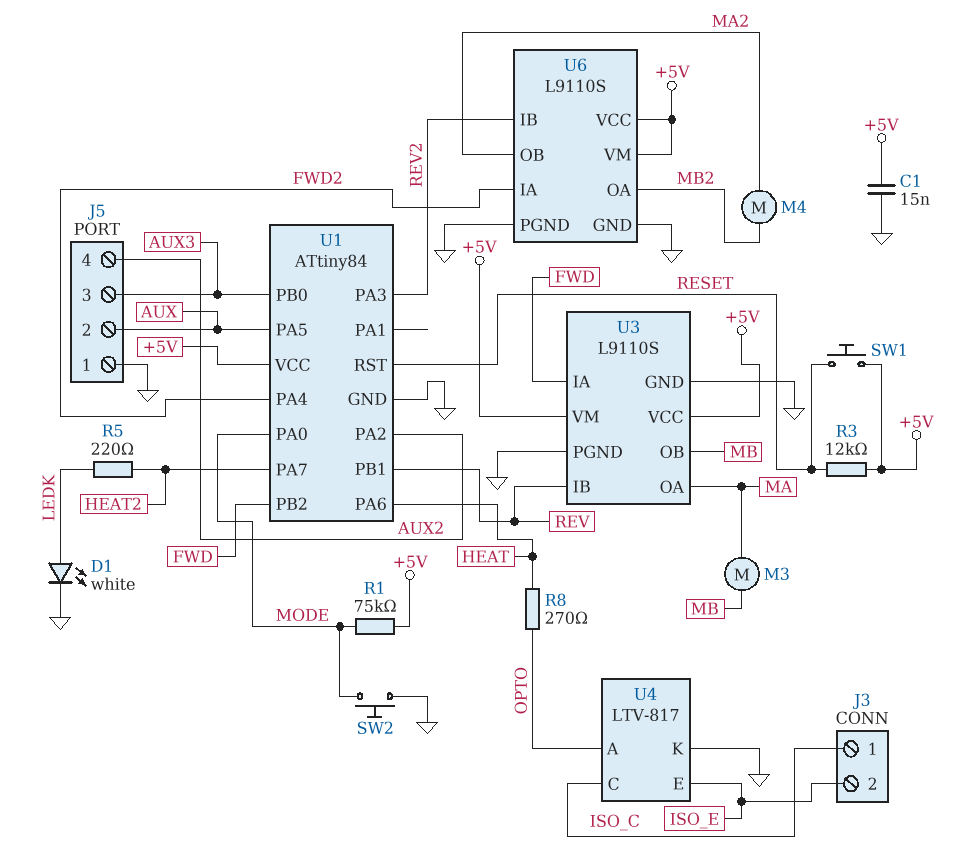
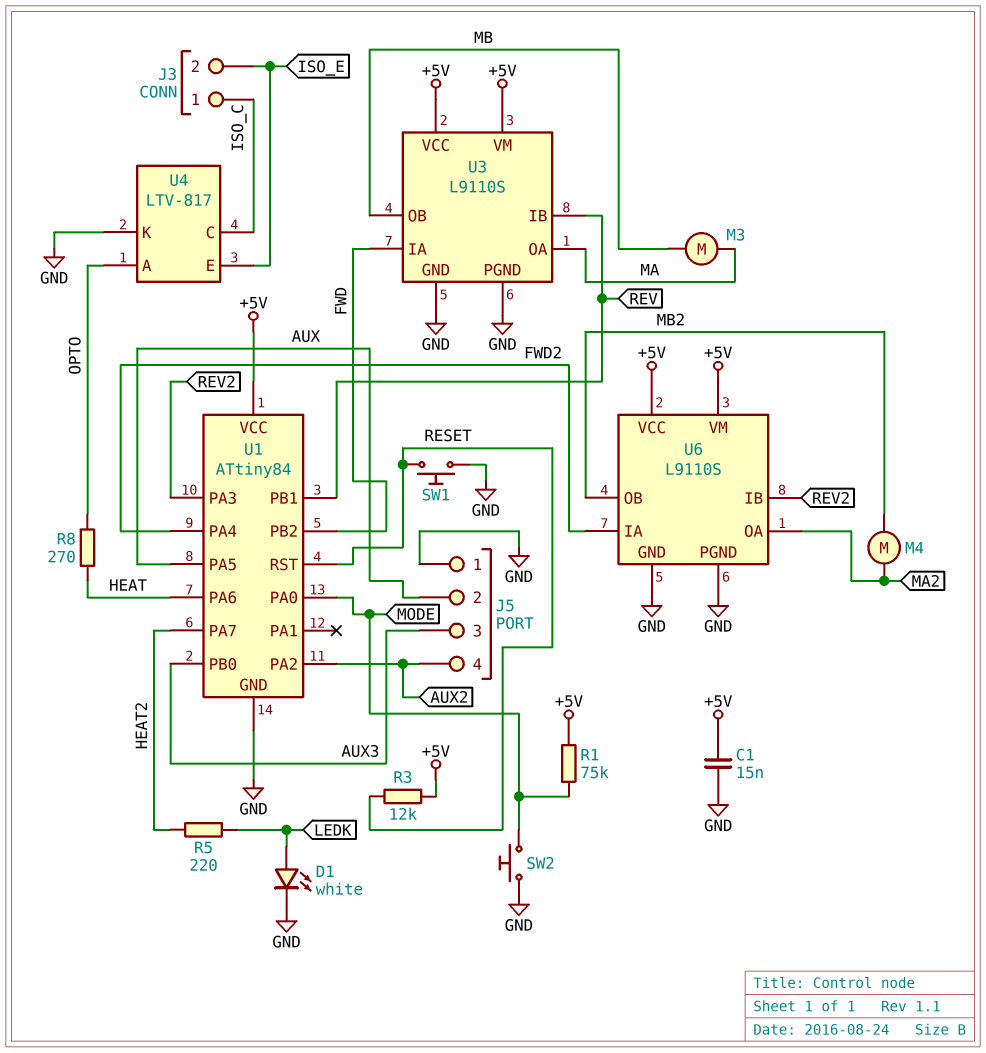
SW1: button (+5V, RESET) -> button (GND, RESET)
U6 pin OA: MB2 -> MA2
U6 pin OB: MA2 -> MB2

